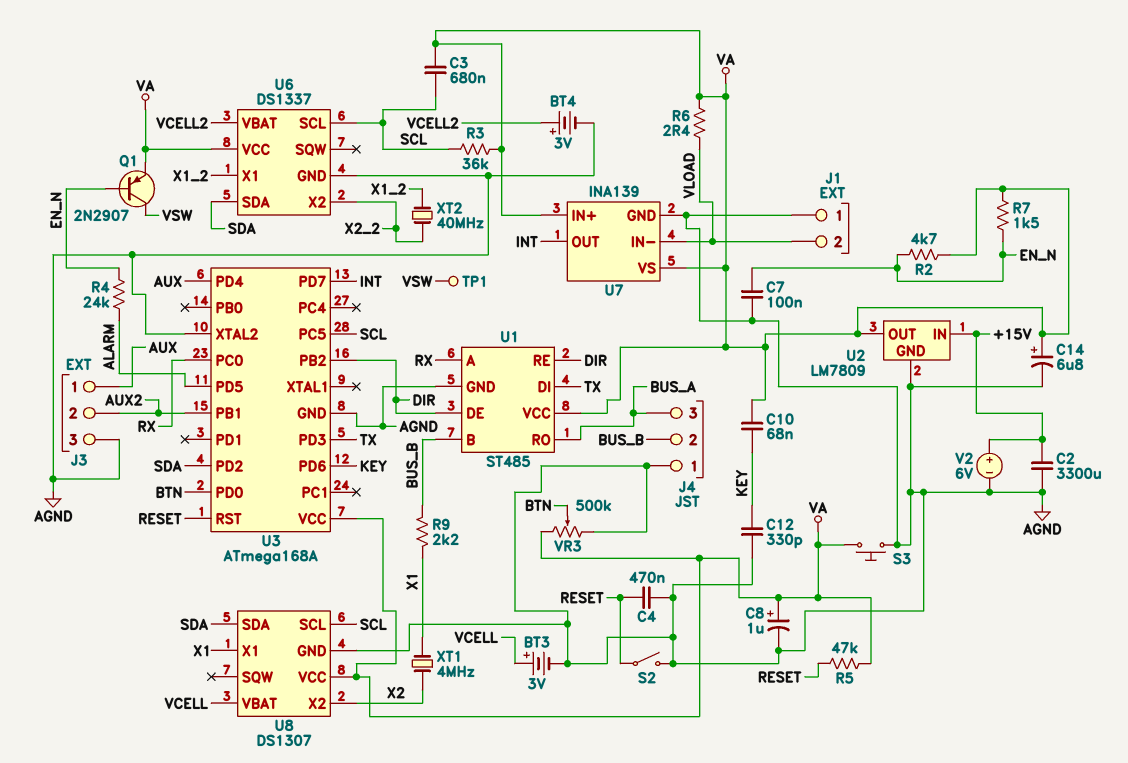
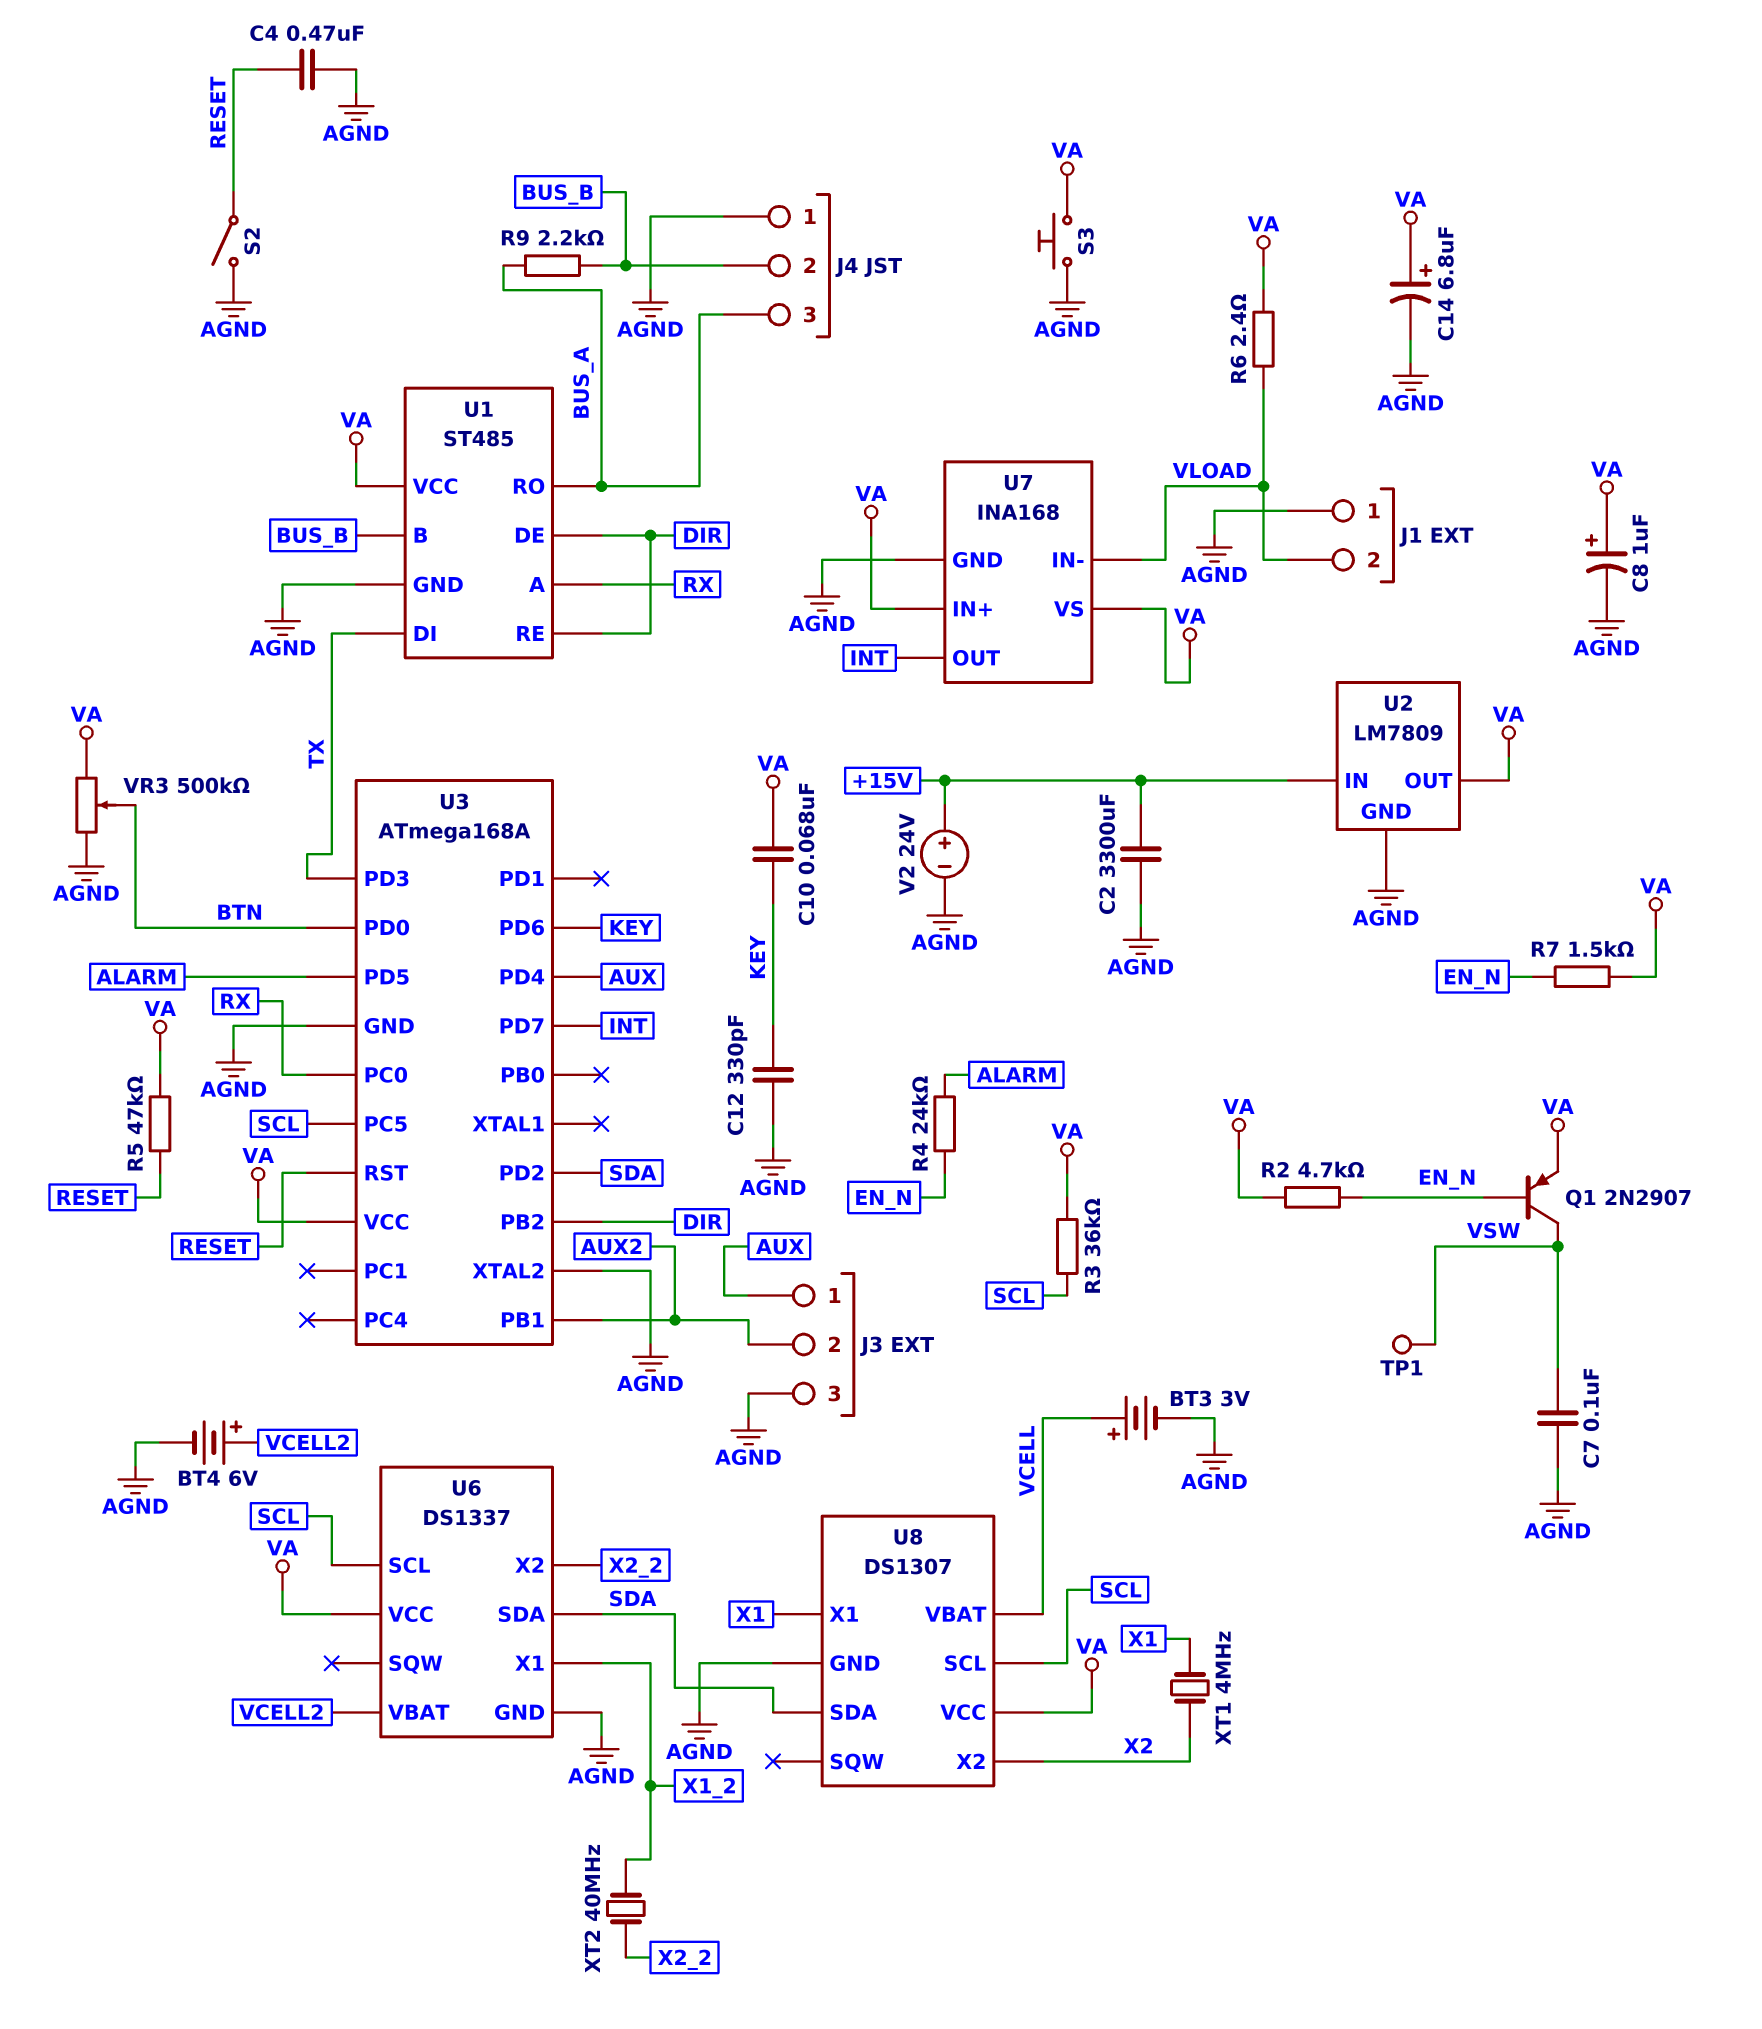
BT4: 3V (plus VCELL2, minus AGND) -> 6V (plus VCELL2, minus AGND)
C3: 680nF (SCL, VA) -> none
C7: 100nF (AGND, EN_N) -> 100nF (AGND, VSW)
R9: 2.2k (BUS_B, X1) -> 2.2k (BUS_A, BUS_B)
U7: INA139 -> INA168
V2: 6V (plus +15V, minus AGND) -> 24V (plus +15V, minus AGND)

